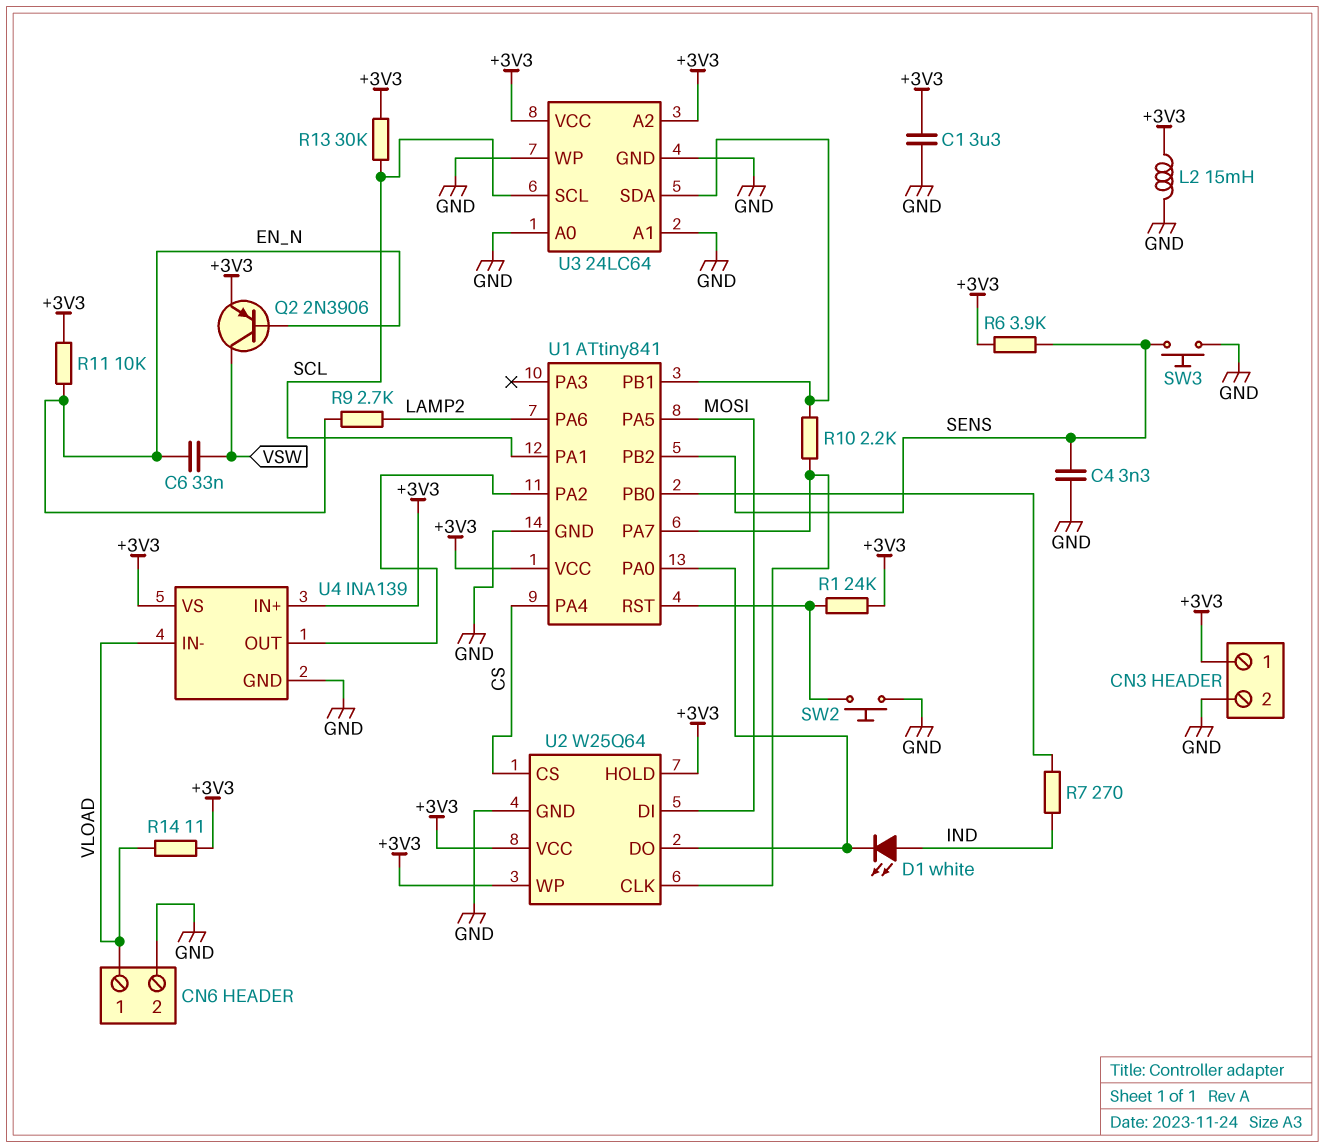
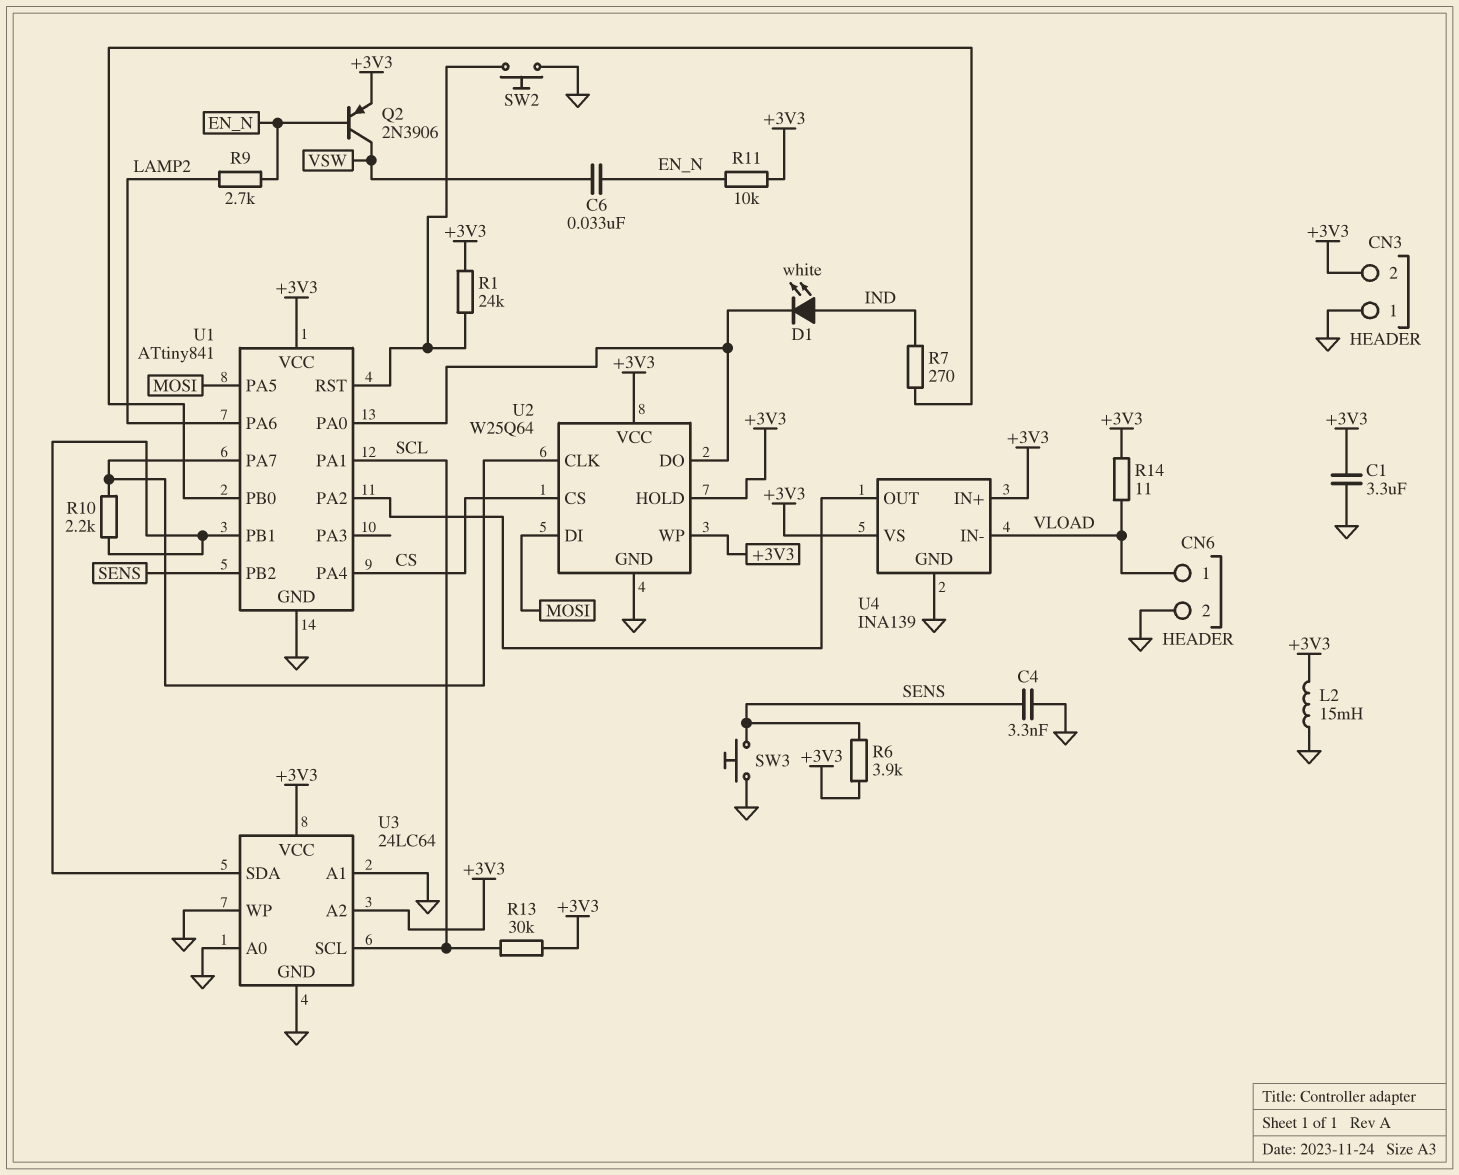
CN3 pin 1: +3V3 -> GND
CN3 pin 2: GND -> +3V3

